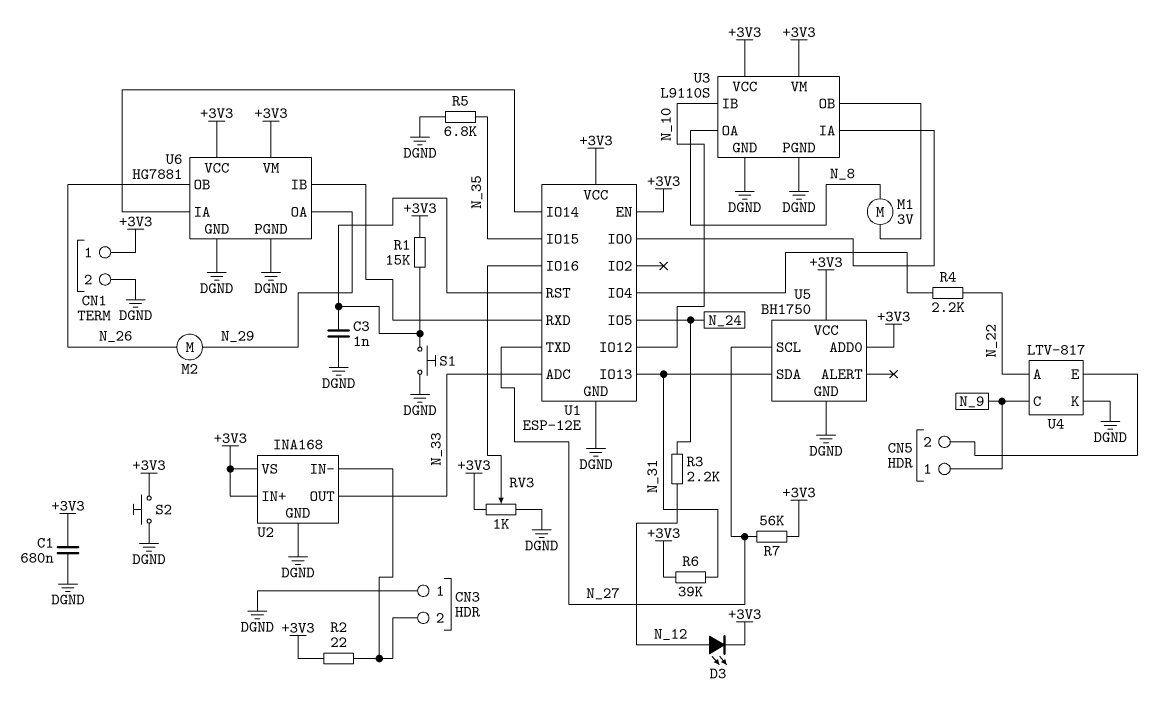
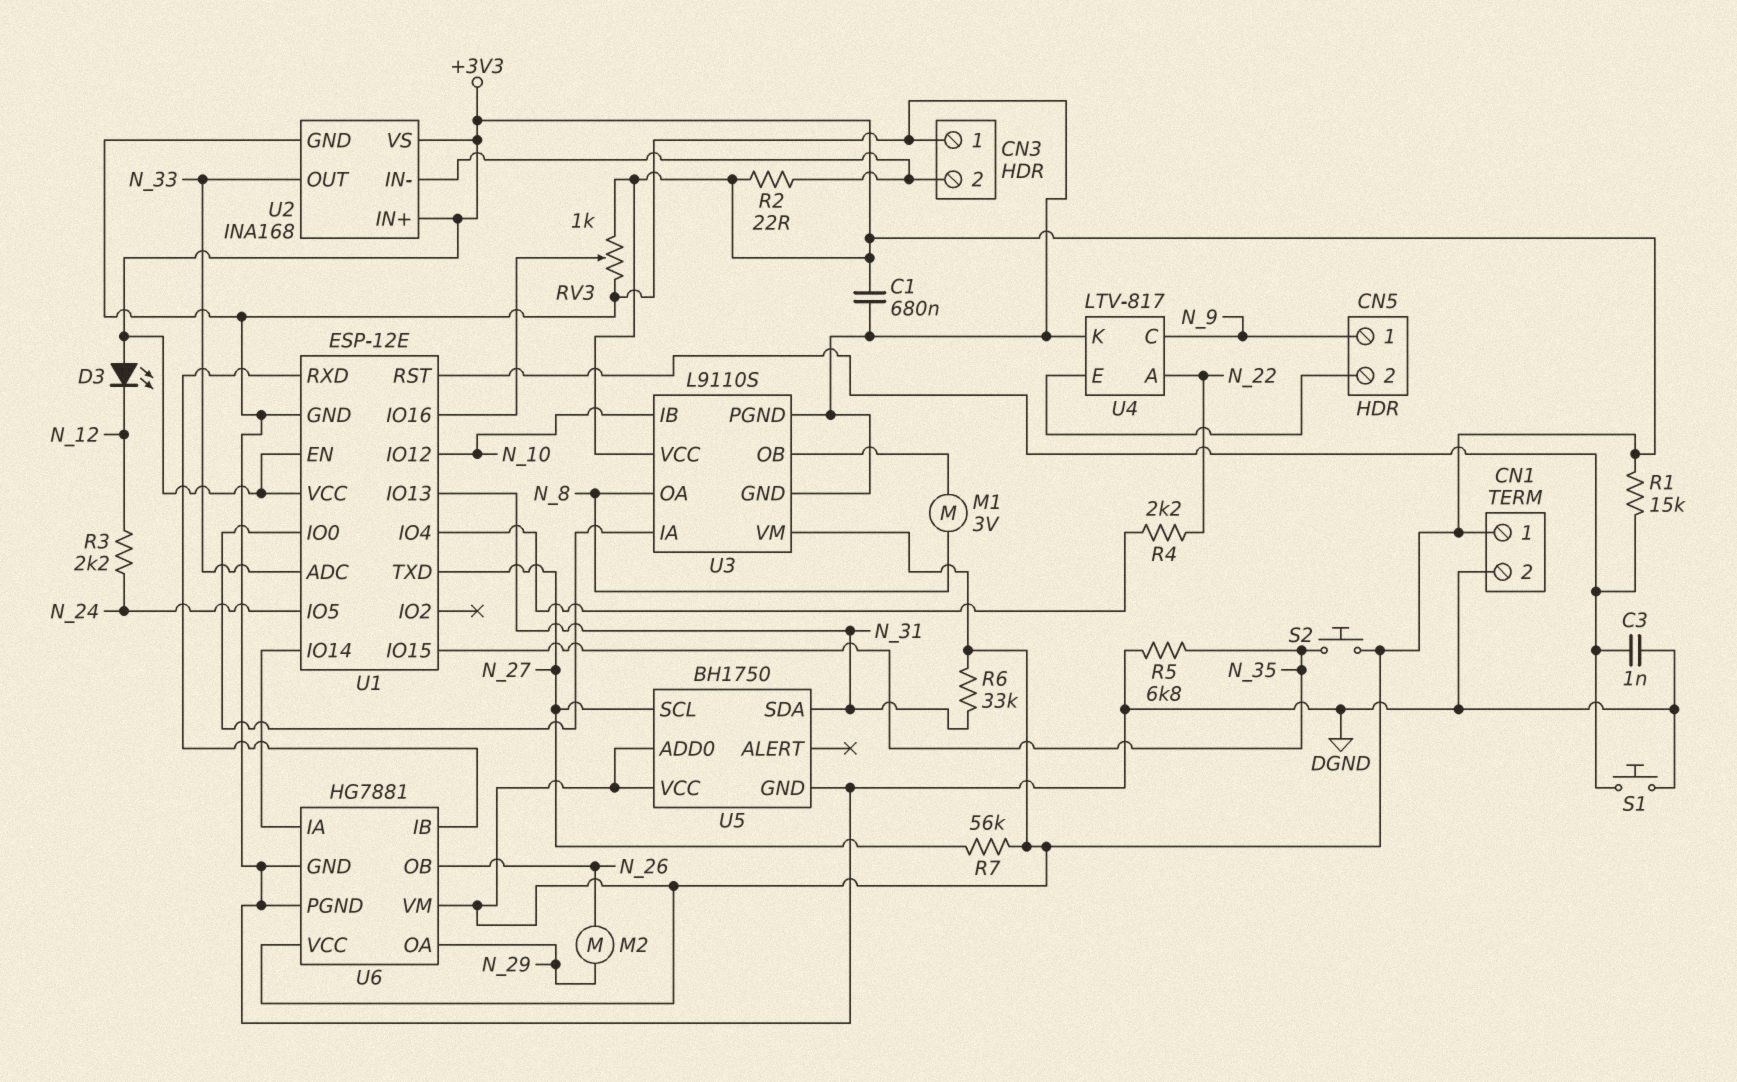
D3: LED (A N_12, K +3V3) -> LED (A +3V3, K N_12)
R6: 39k (+3V3, N_31) -> 33k (+3V3, N_31)
S2: button (+3V3, DGND) -> button (+3V3, N_35)

